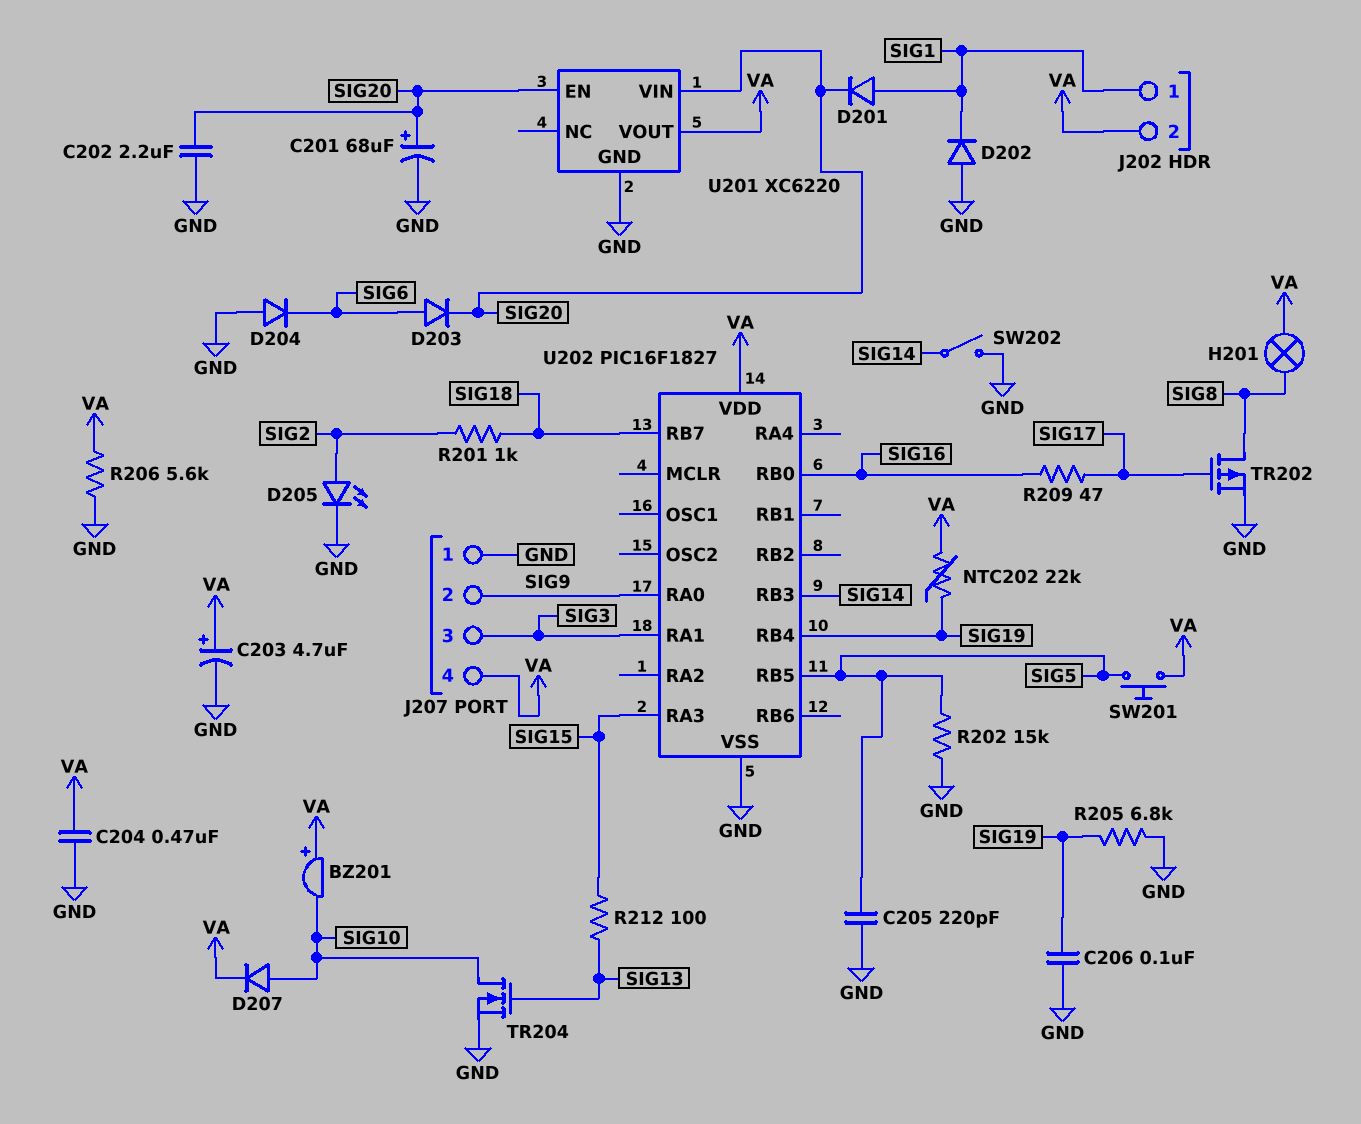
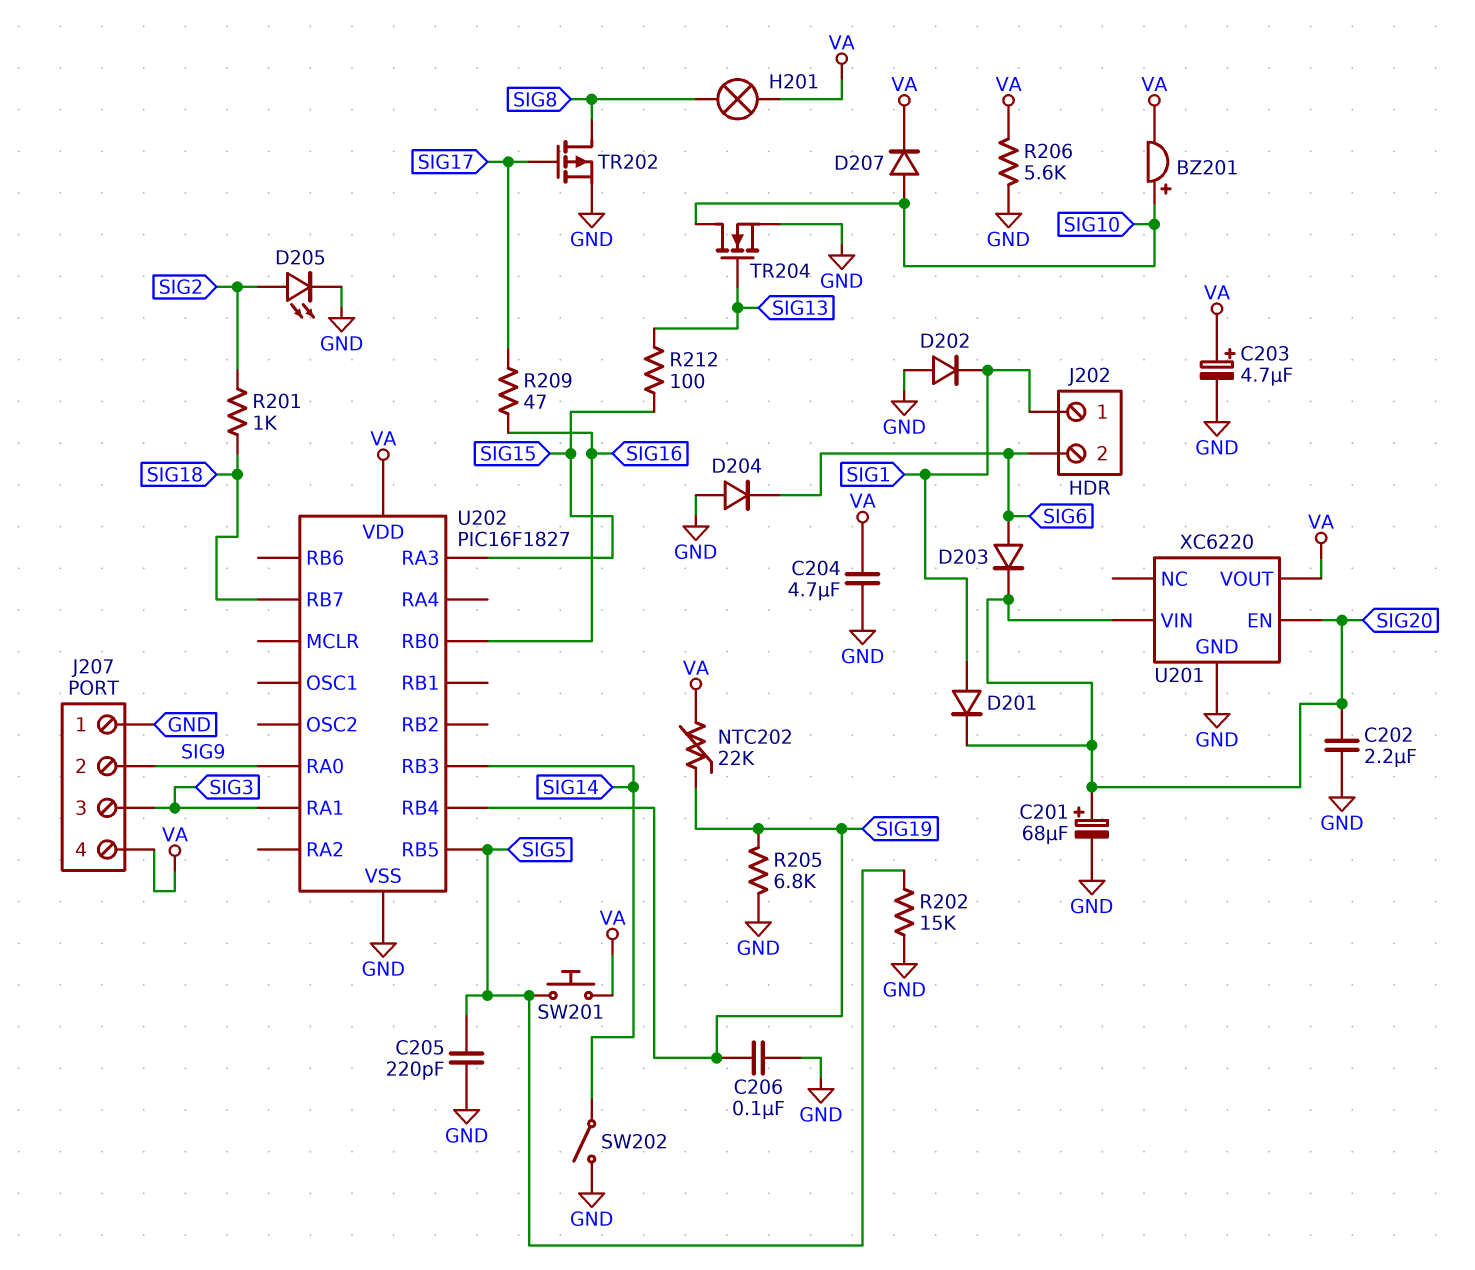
BZ201: buzzer (plus VA, minus SIG10) -> buzzer (plus SIG10, minus VA)
C204: 470nF (GND, VA) -> 4.7uF (GND, VA)
J202 pin 2: VA -> SIG6

